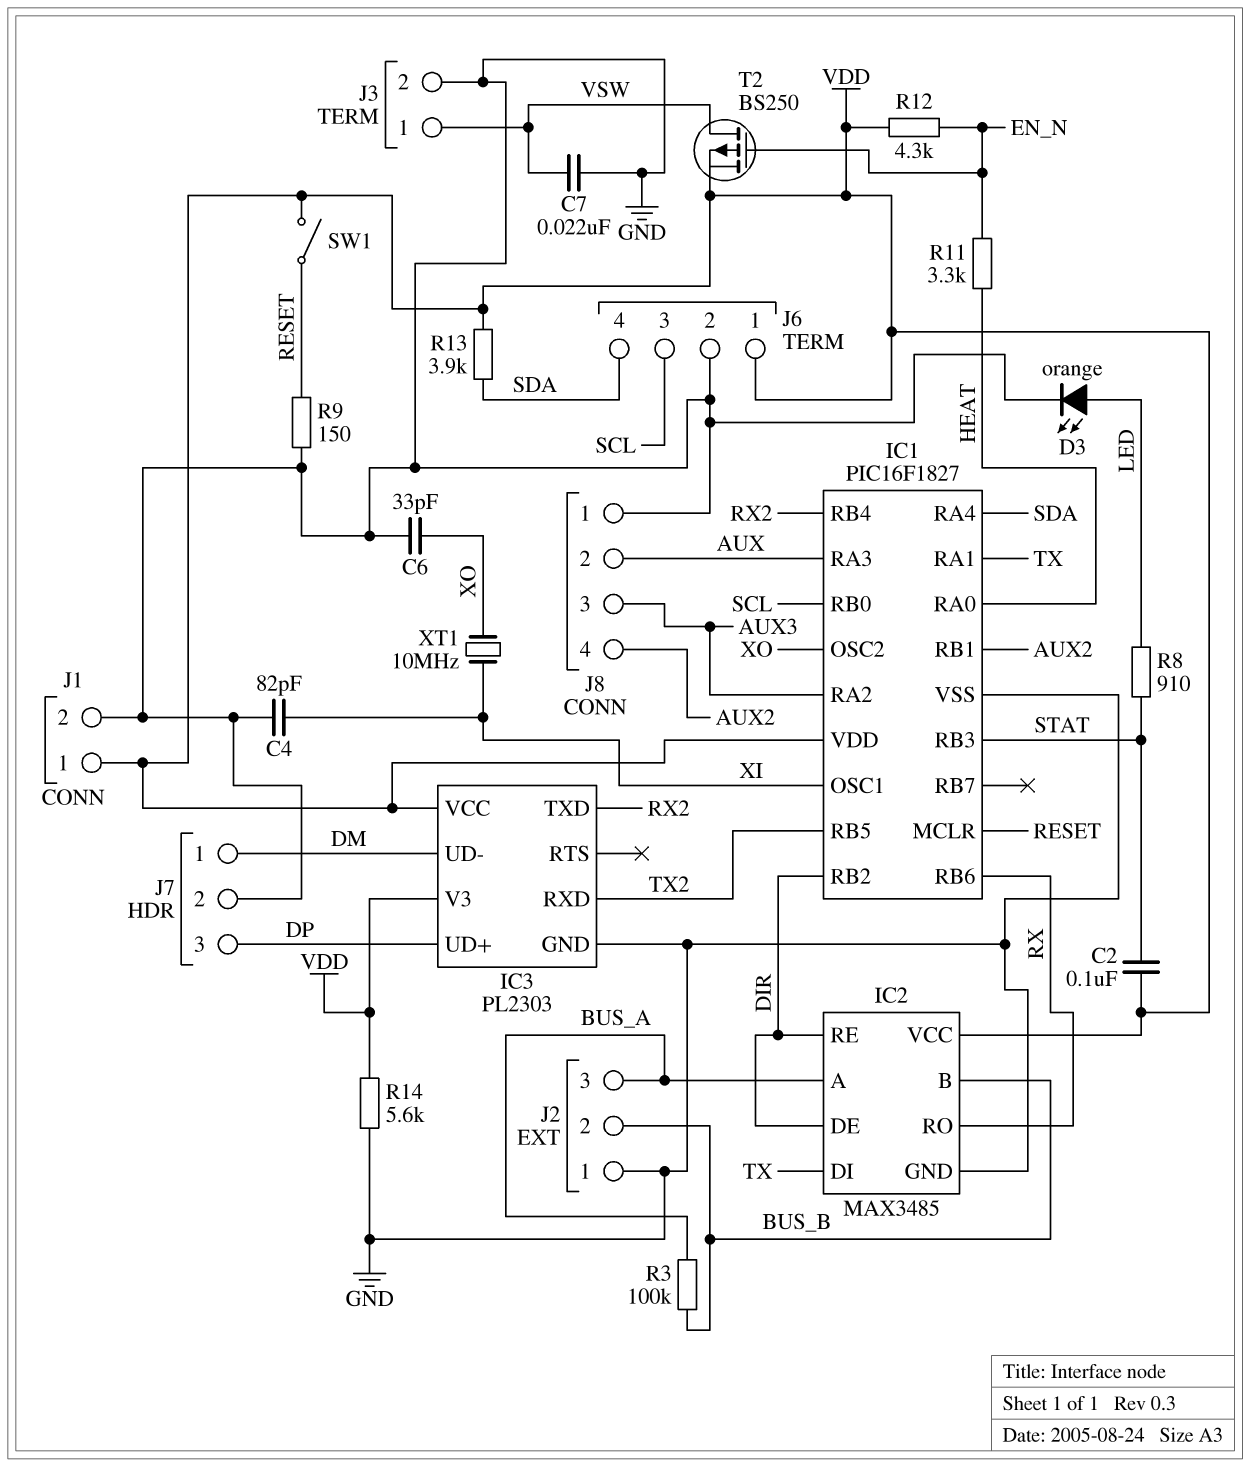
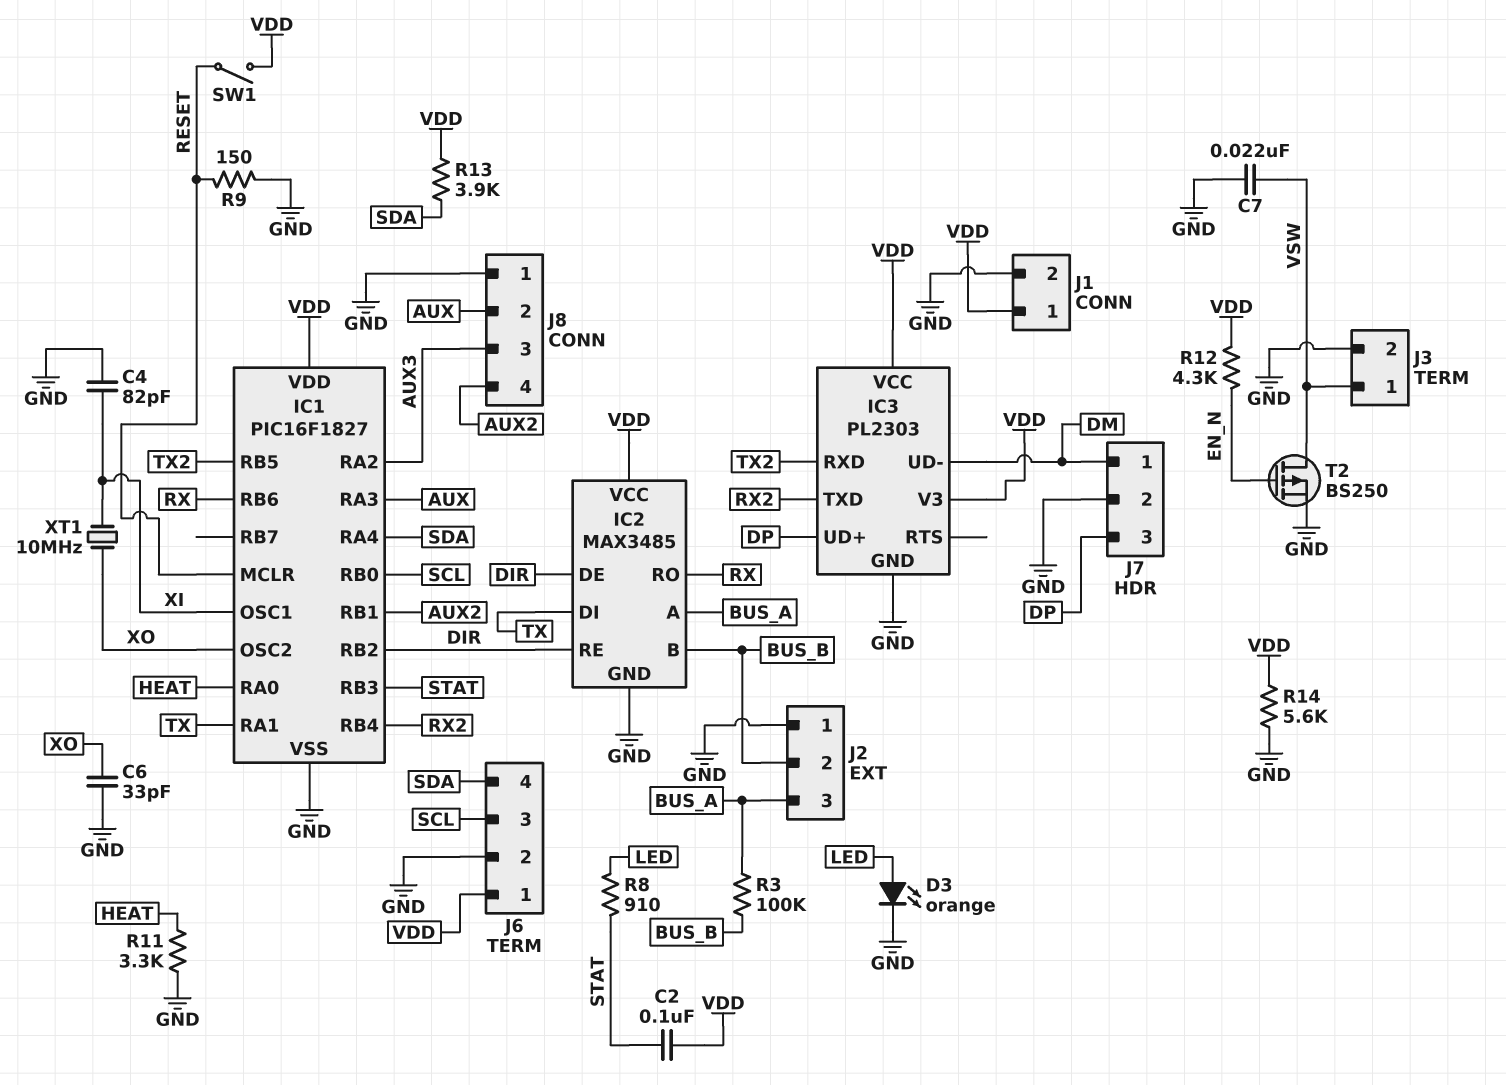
R11: 3.3k (EN_N, HEAT) -> 3.3k (GND, HEAT)
T2: PMOS BS250 (G EN_N, D VSW, S VDD) -> PMOS BS250 (G EN_N, D VSW, S GND)

